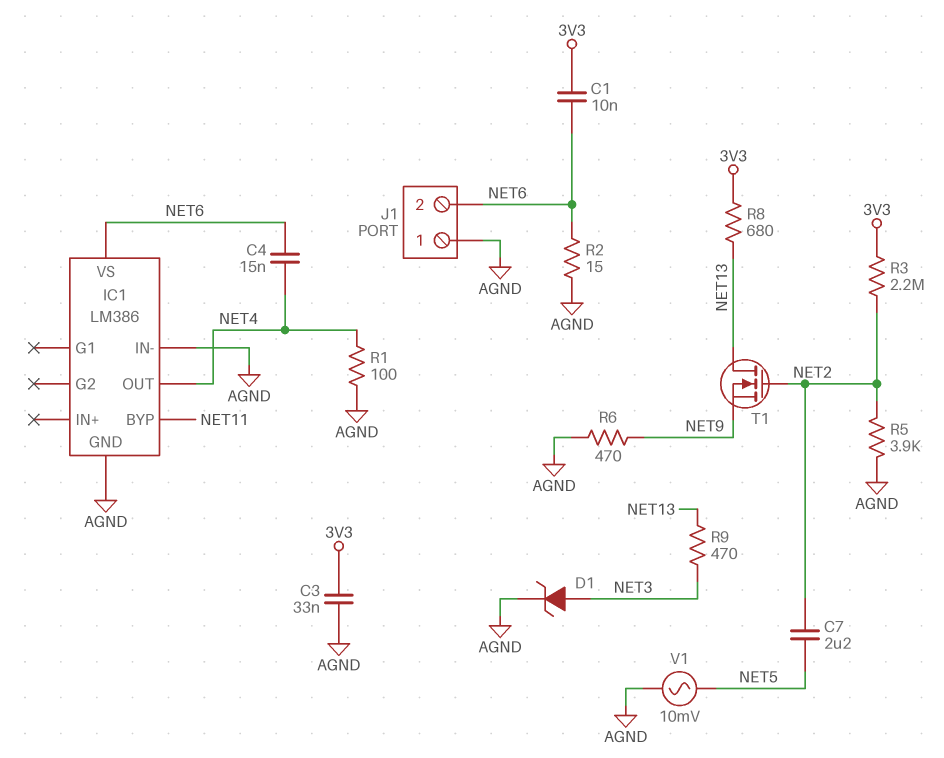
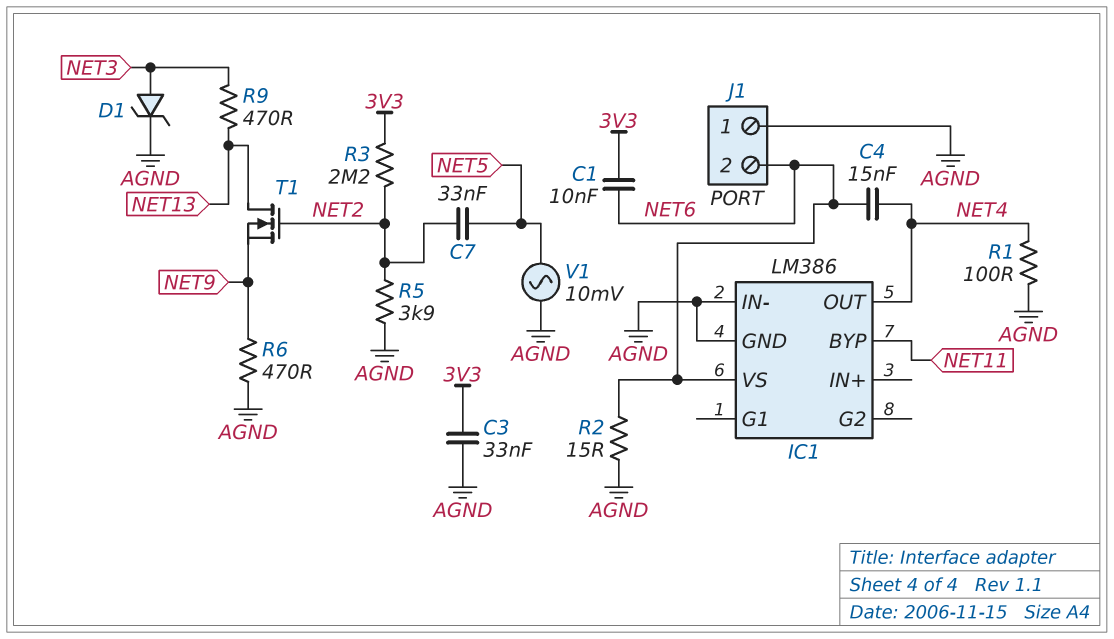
C7: 2.2uF (NET2, NET5) -> 33nF (NET2, NET5)
R8: 680 (3V3, NET13) -> none

